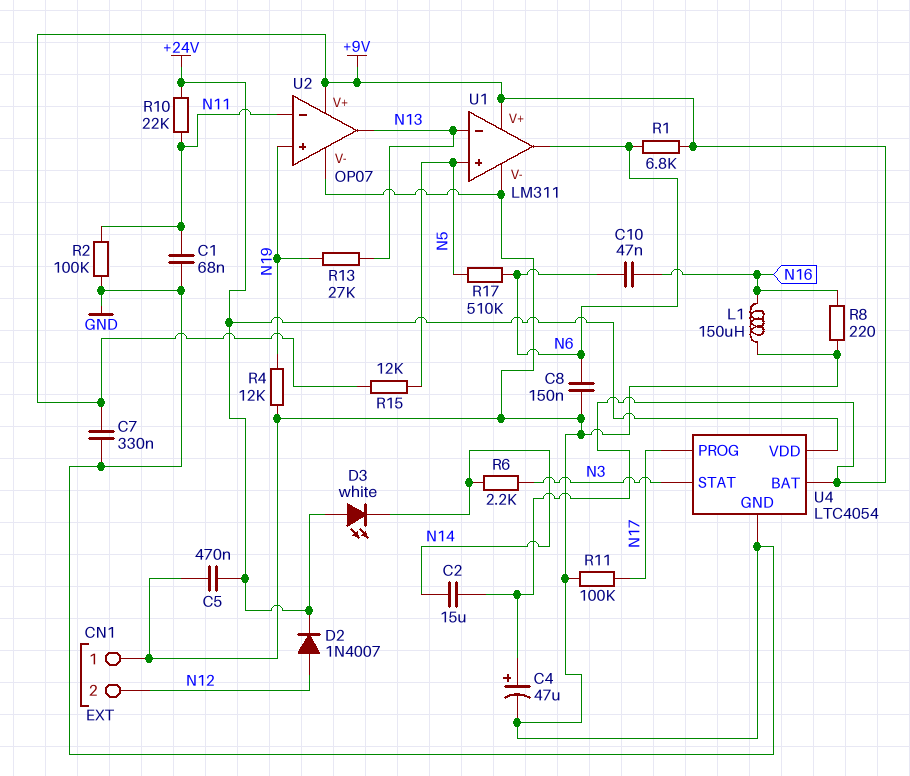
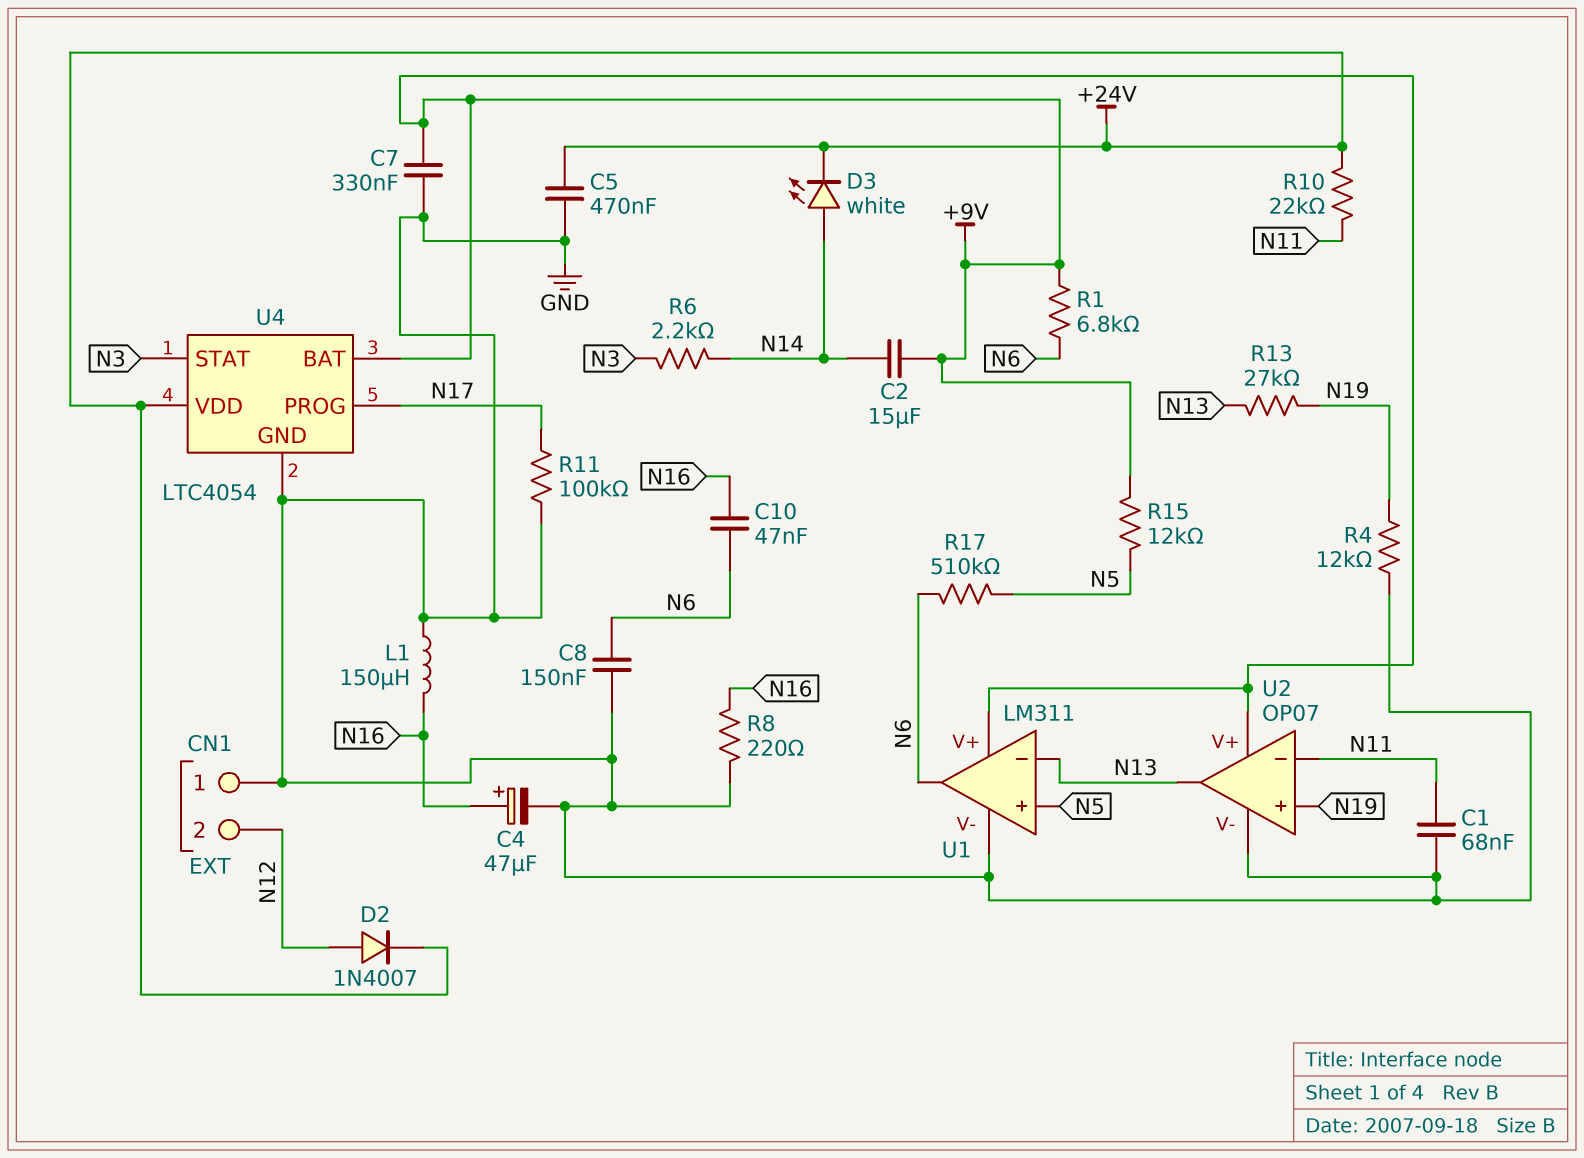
C4: 47uF (plus +9V, minus GND) -> 47uF (plus N16, minus GND)
D3: LED white (A +24V, K N14) -> LED white (A N14, K +24V)
R2: 100k (GND, N11) -> none

